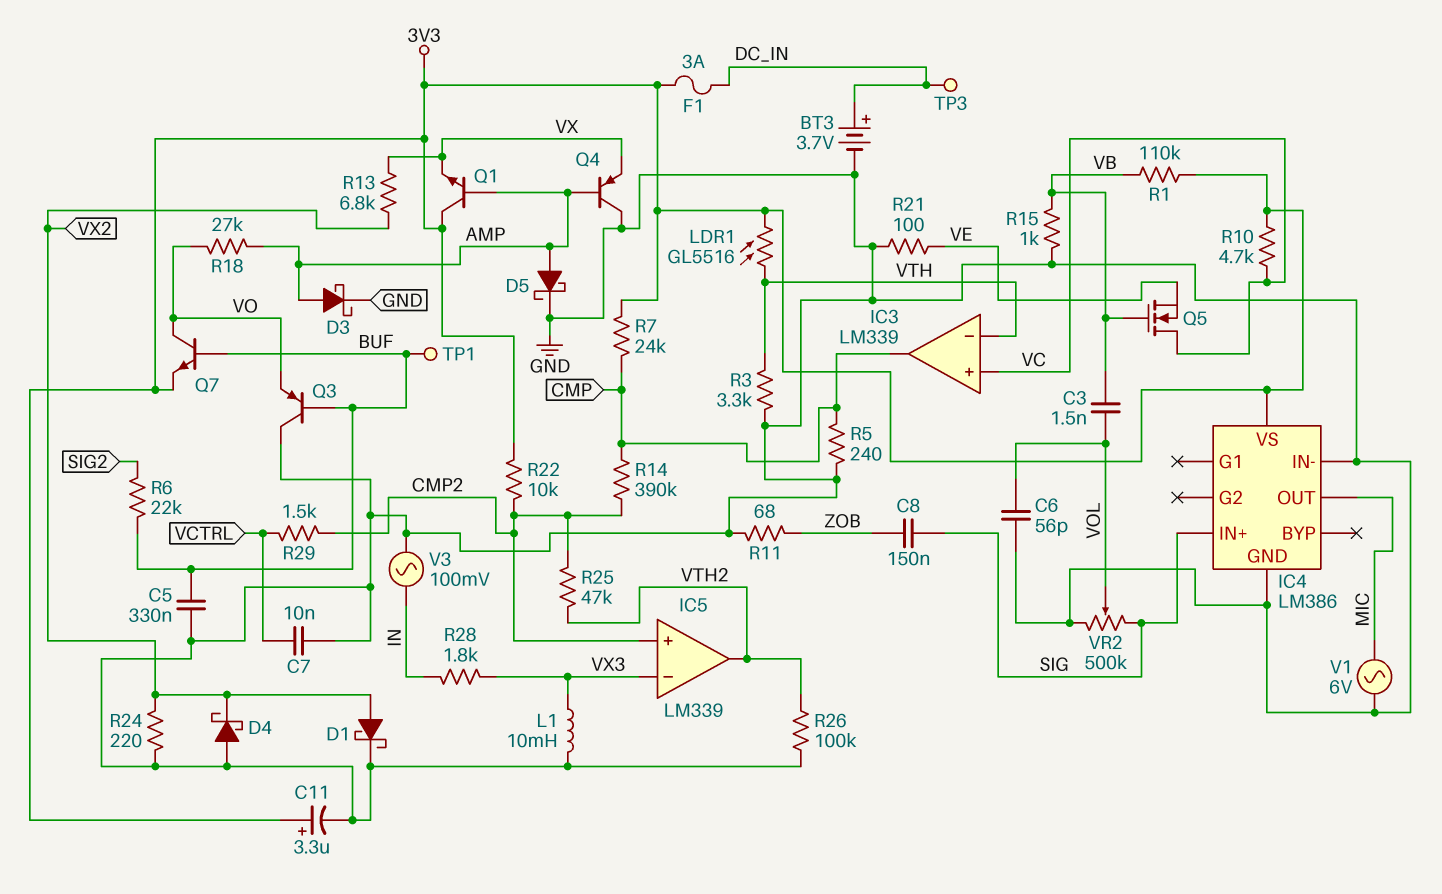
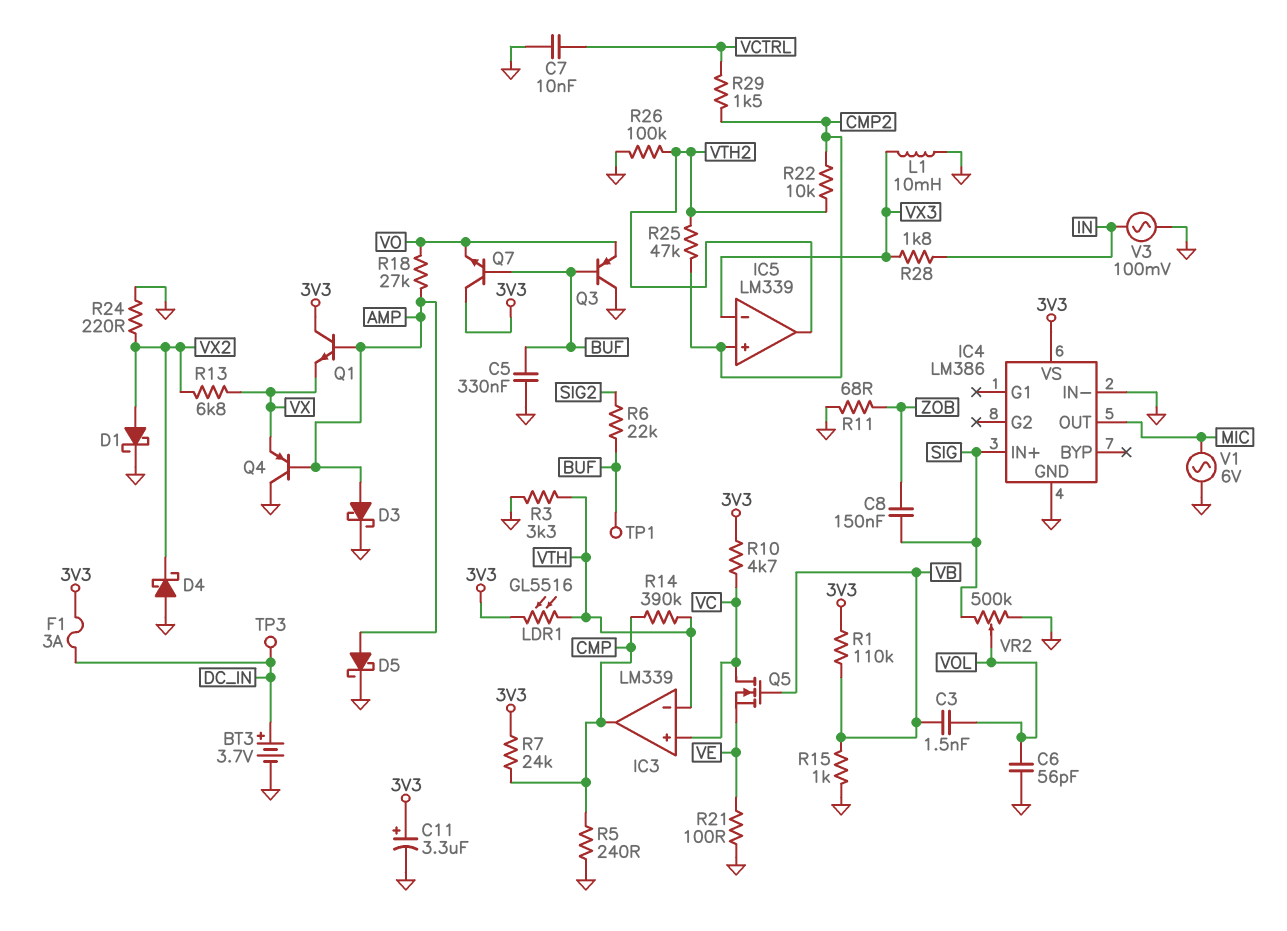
Q7: NPN (B BUF, C VO, E 3V3) -> NPN (B BUF, C 3V3, E VO)
R14: 390k (CMP, CMP2) -> 390k (CMP, VTH)
R22: 10k (3V3, CMP2) -> 10k (CMP2, VTH2)

